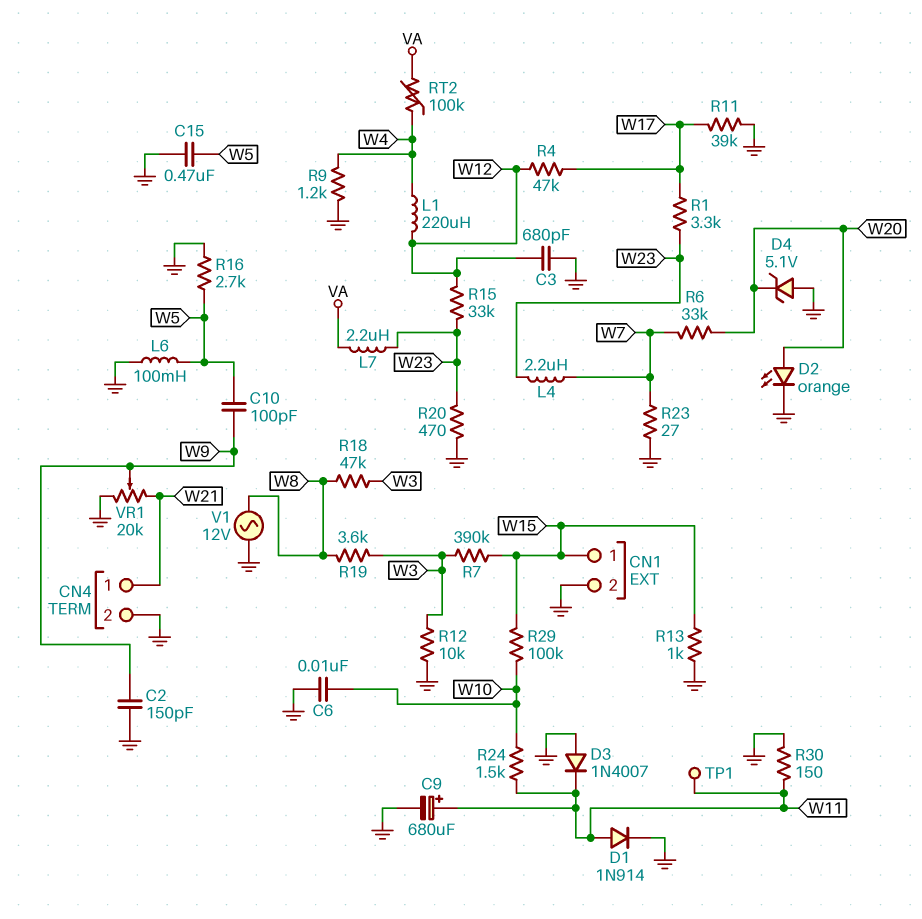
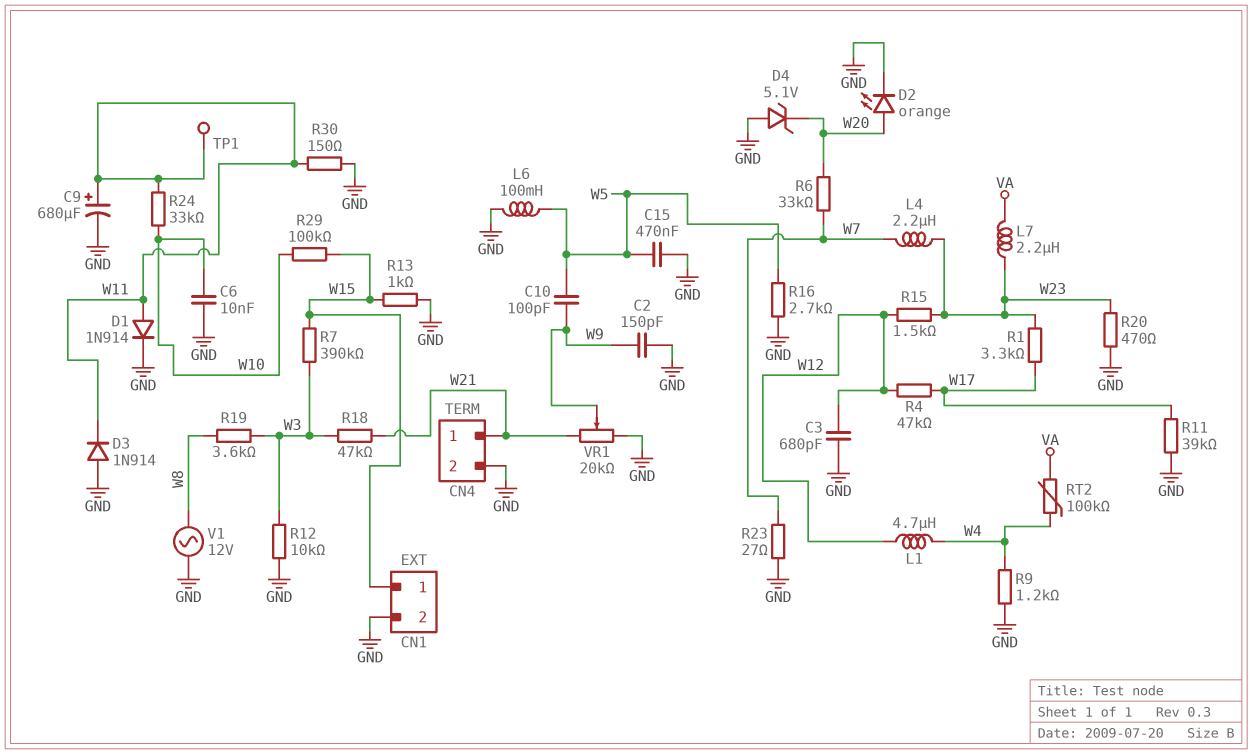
D3: diode 1N4007 (A GND, K W11) -> diode 1N914 (A GND, K W11)
L1: 220uH (W4, W12) -> 4.7uH (W4, W12)
R15: 33k (W12, W23) -> 1.5k (W12, W23)
R18: 47k (W3, W8) -> 47k (W3, W21)
R24: 1.5k (W10, W11) -> 33k (W10, W11)

